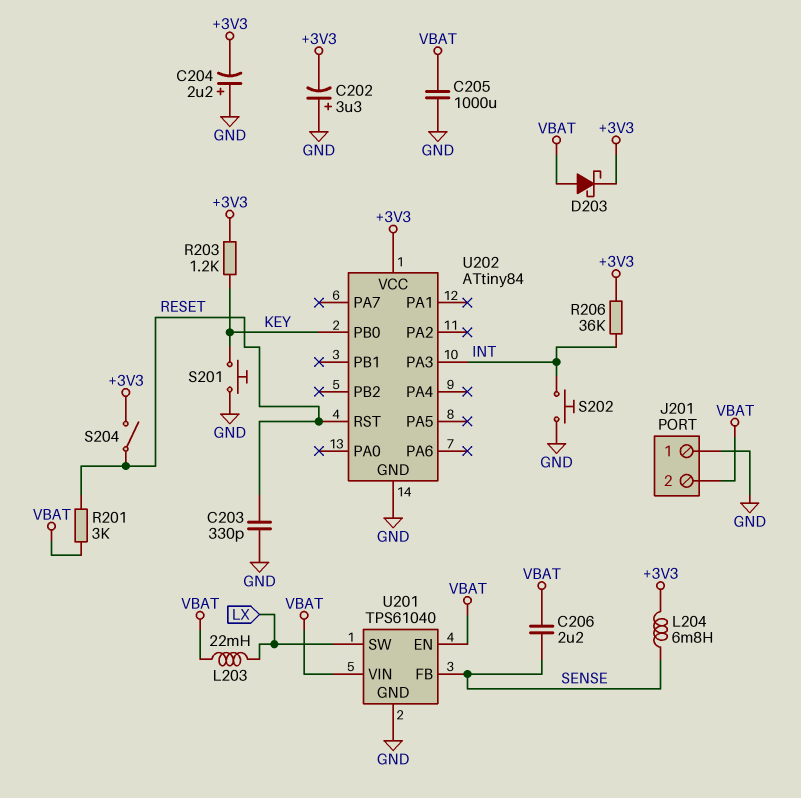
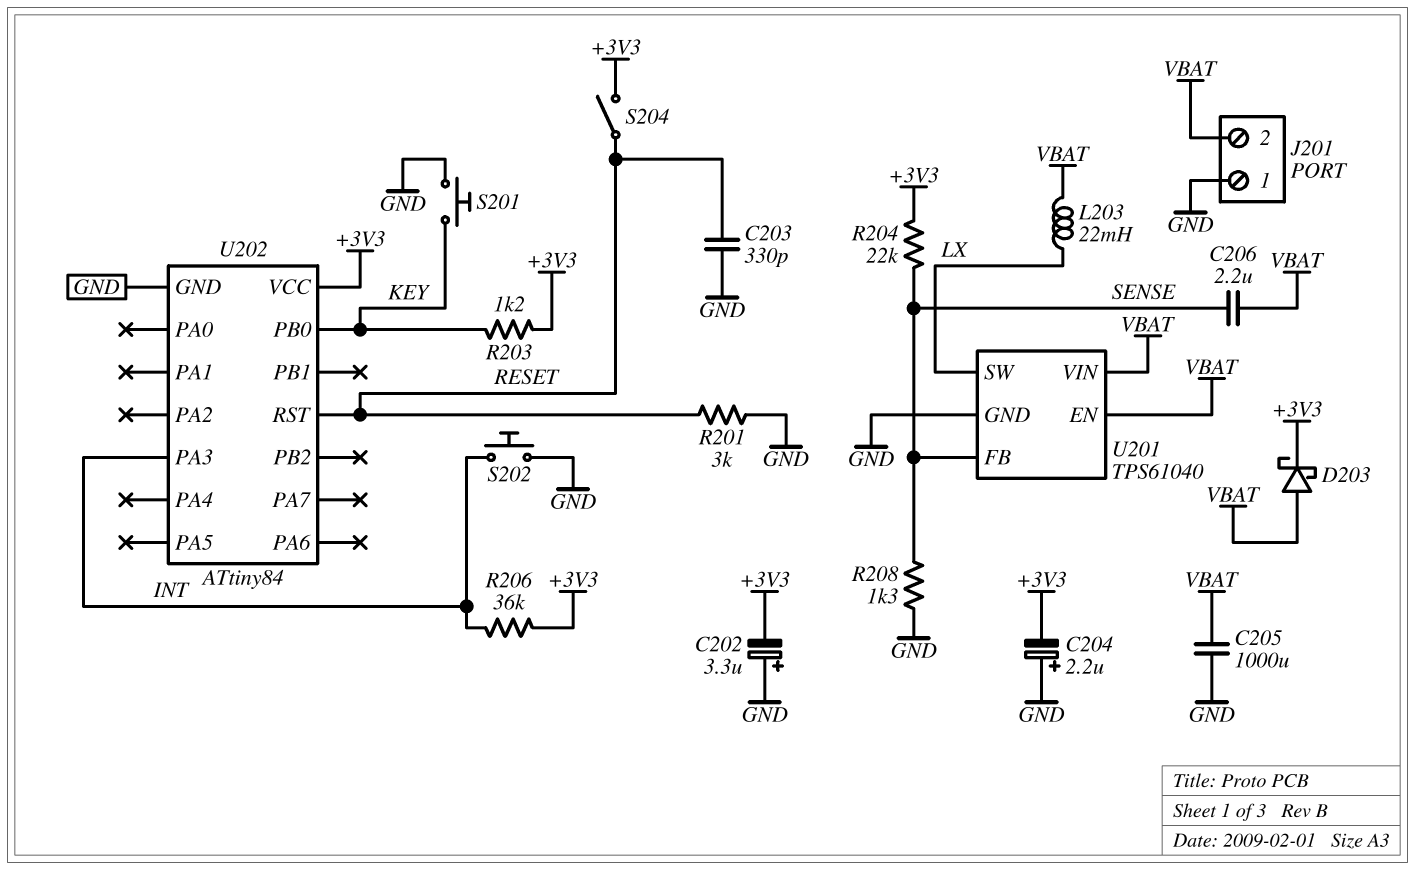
L204: 6.8mH (+3V3, SENSE) -> none
R201: 3k (RESET, VBAT) -> 3k (GND, RESET)
R204: none -> 22k (+3V3, SENSE)
R208: none -> 1.3k (GND, SENSE)

